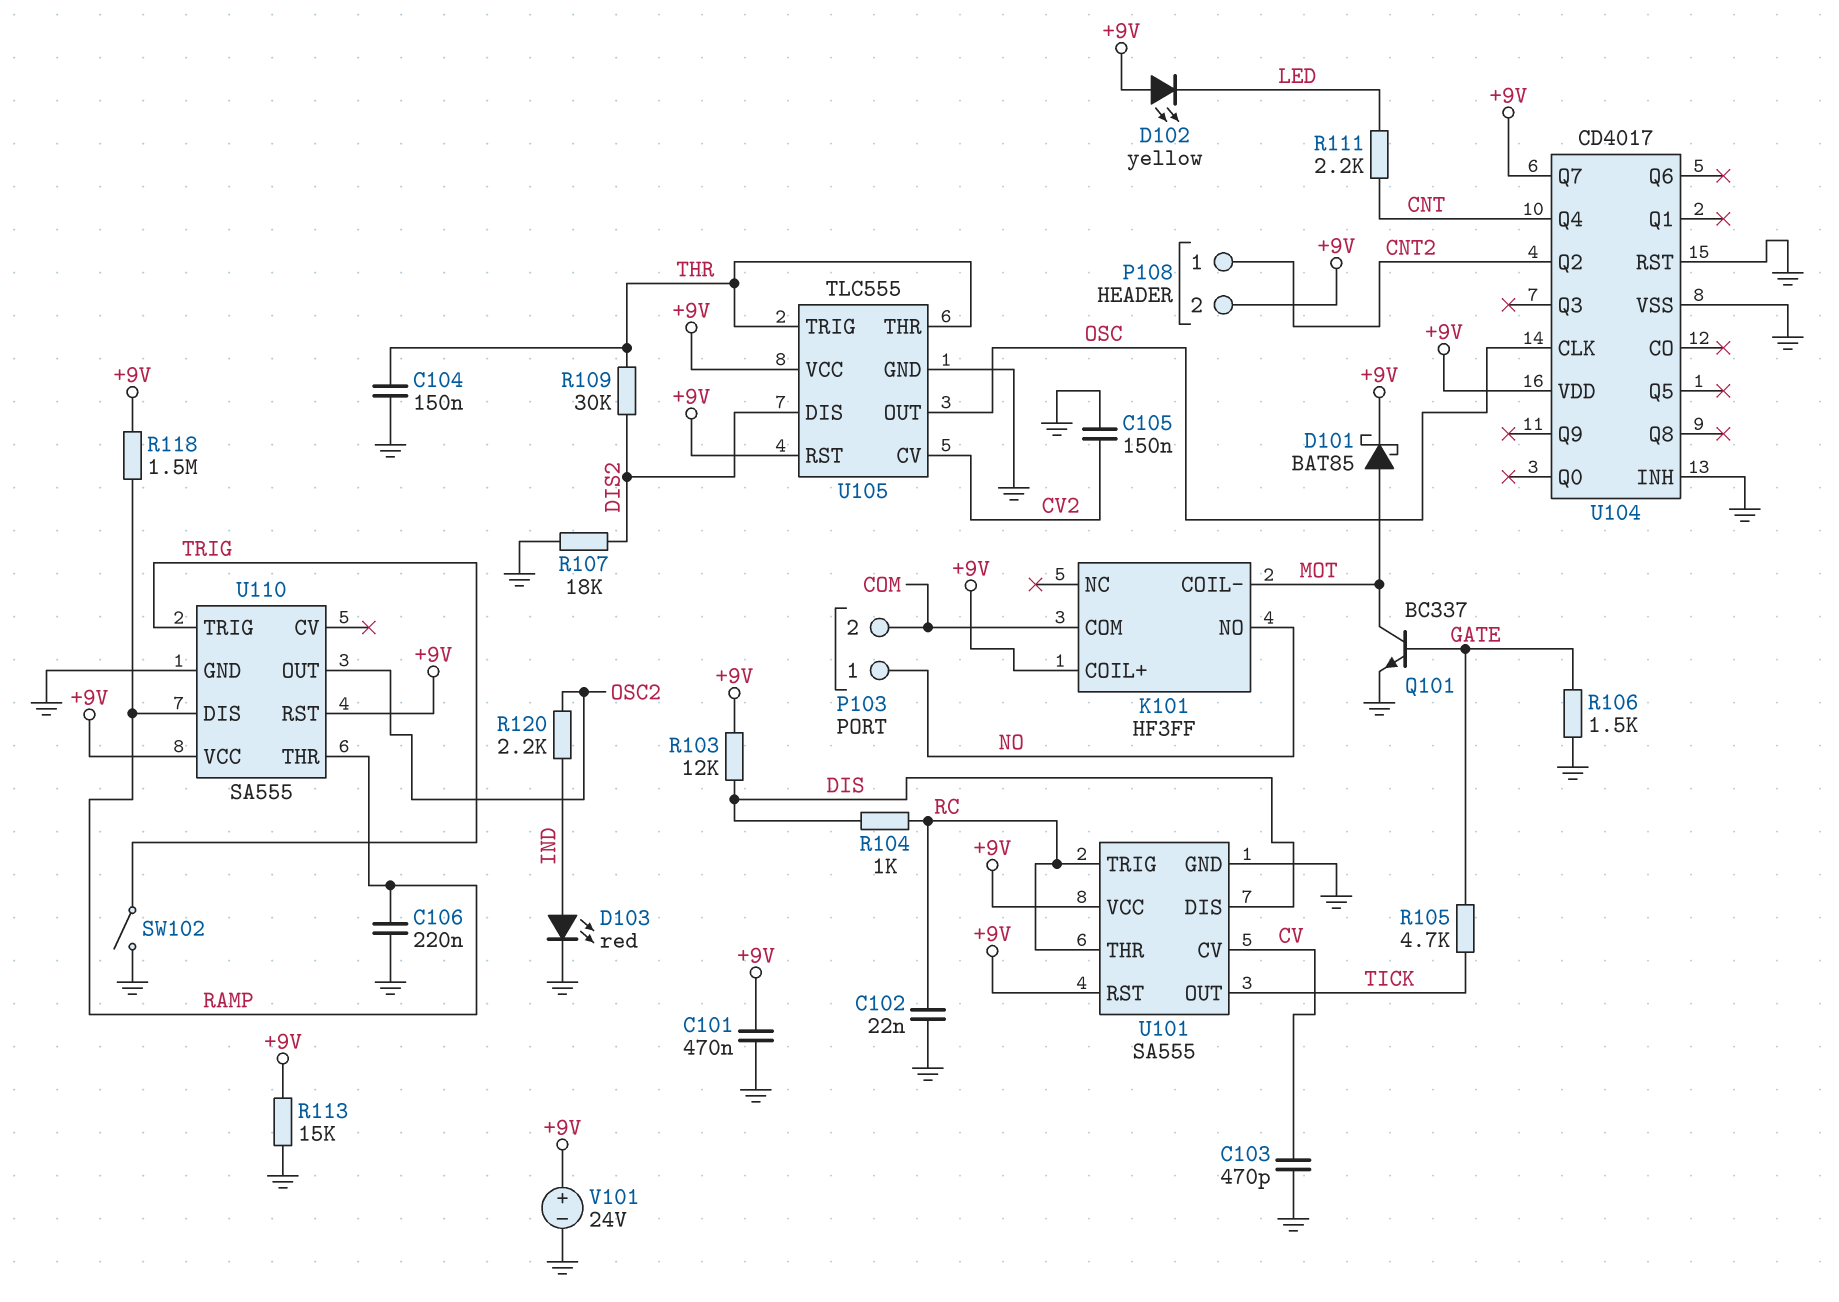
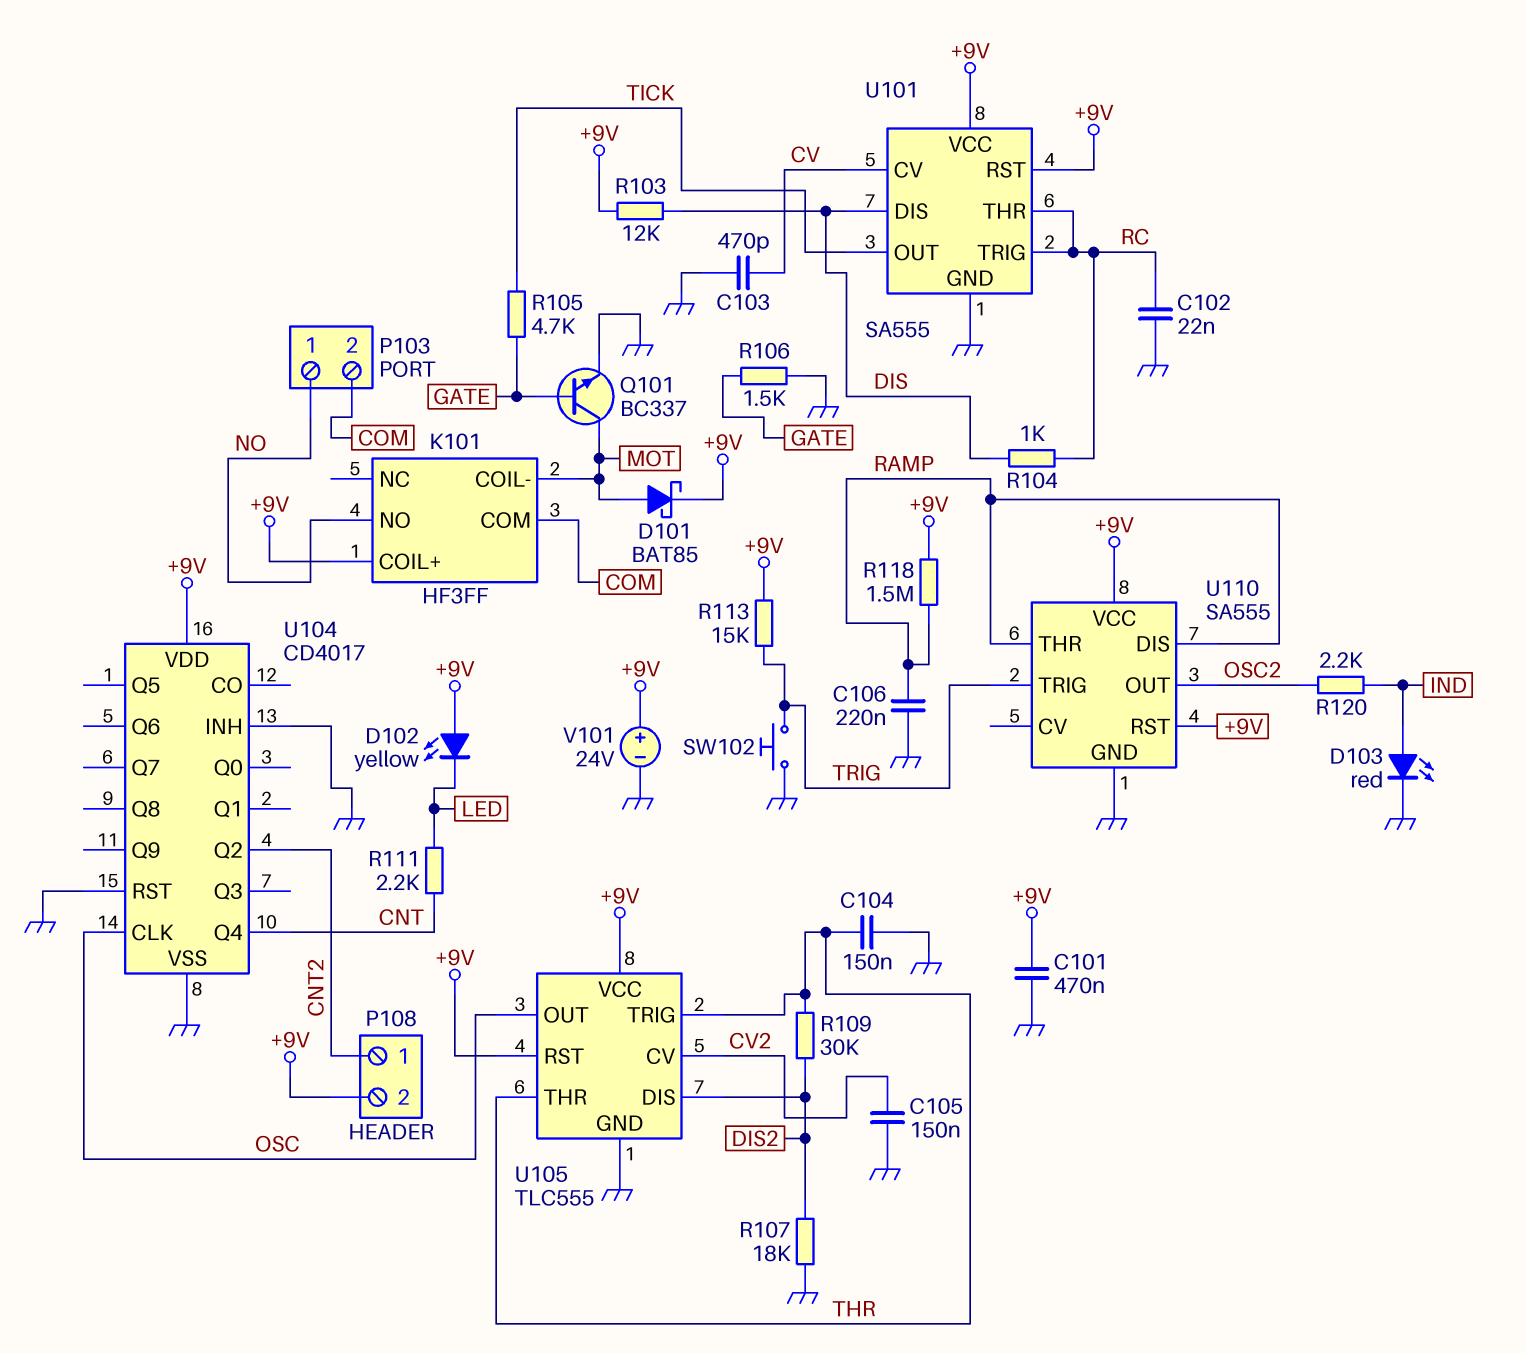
R113: 15k (+9V, GND) -> 15k (+9V, TRIG)
SW102: switch (GND, TRIG) -> button (GND, TRIG)
U104 pin Q7: +9V -> none

